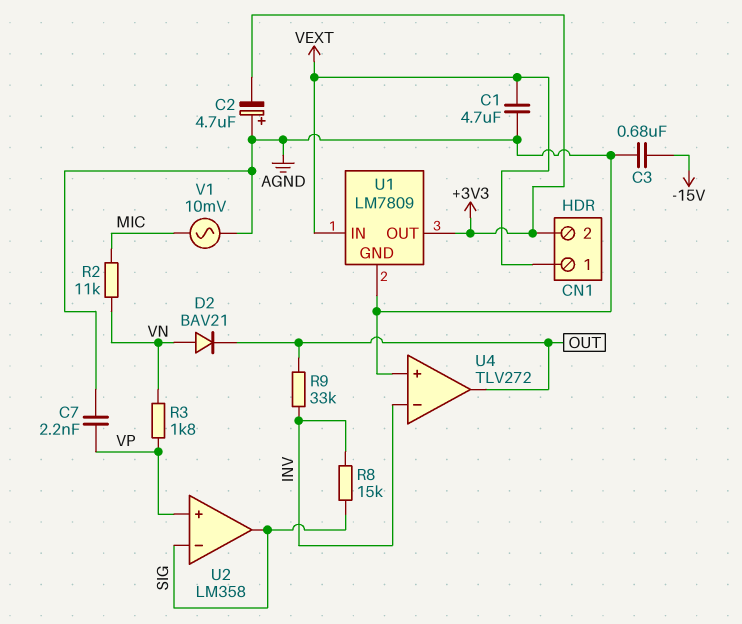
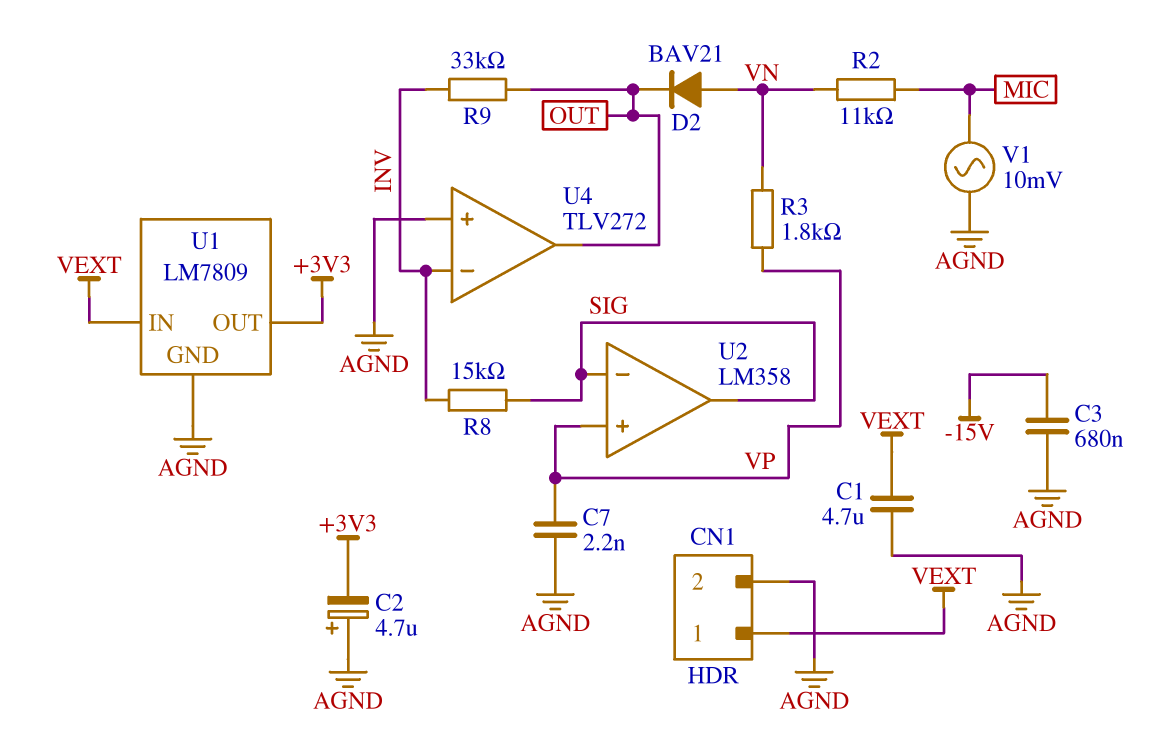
CN1 pin 2: +3V3 -> AGND

